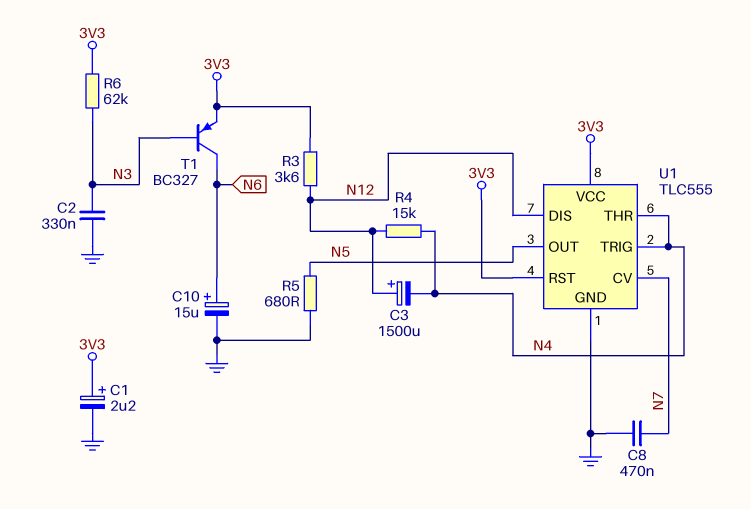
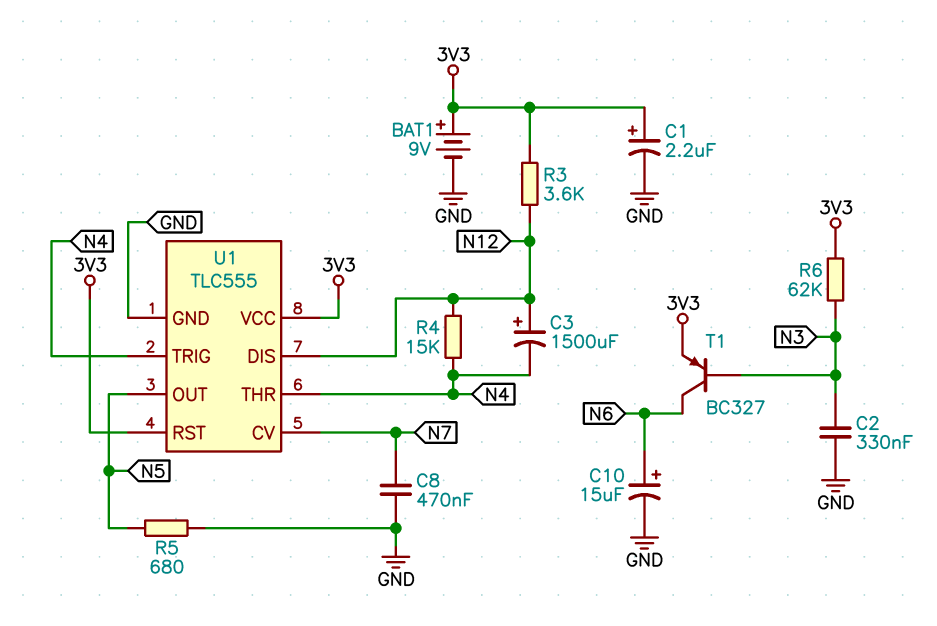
BAT1: none -> 9V (plus 3V3, minus GND)

